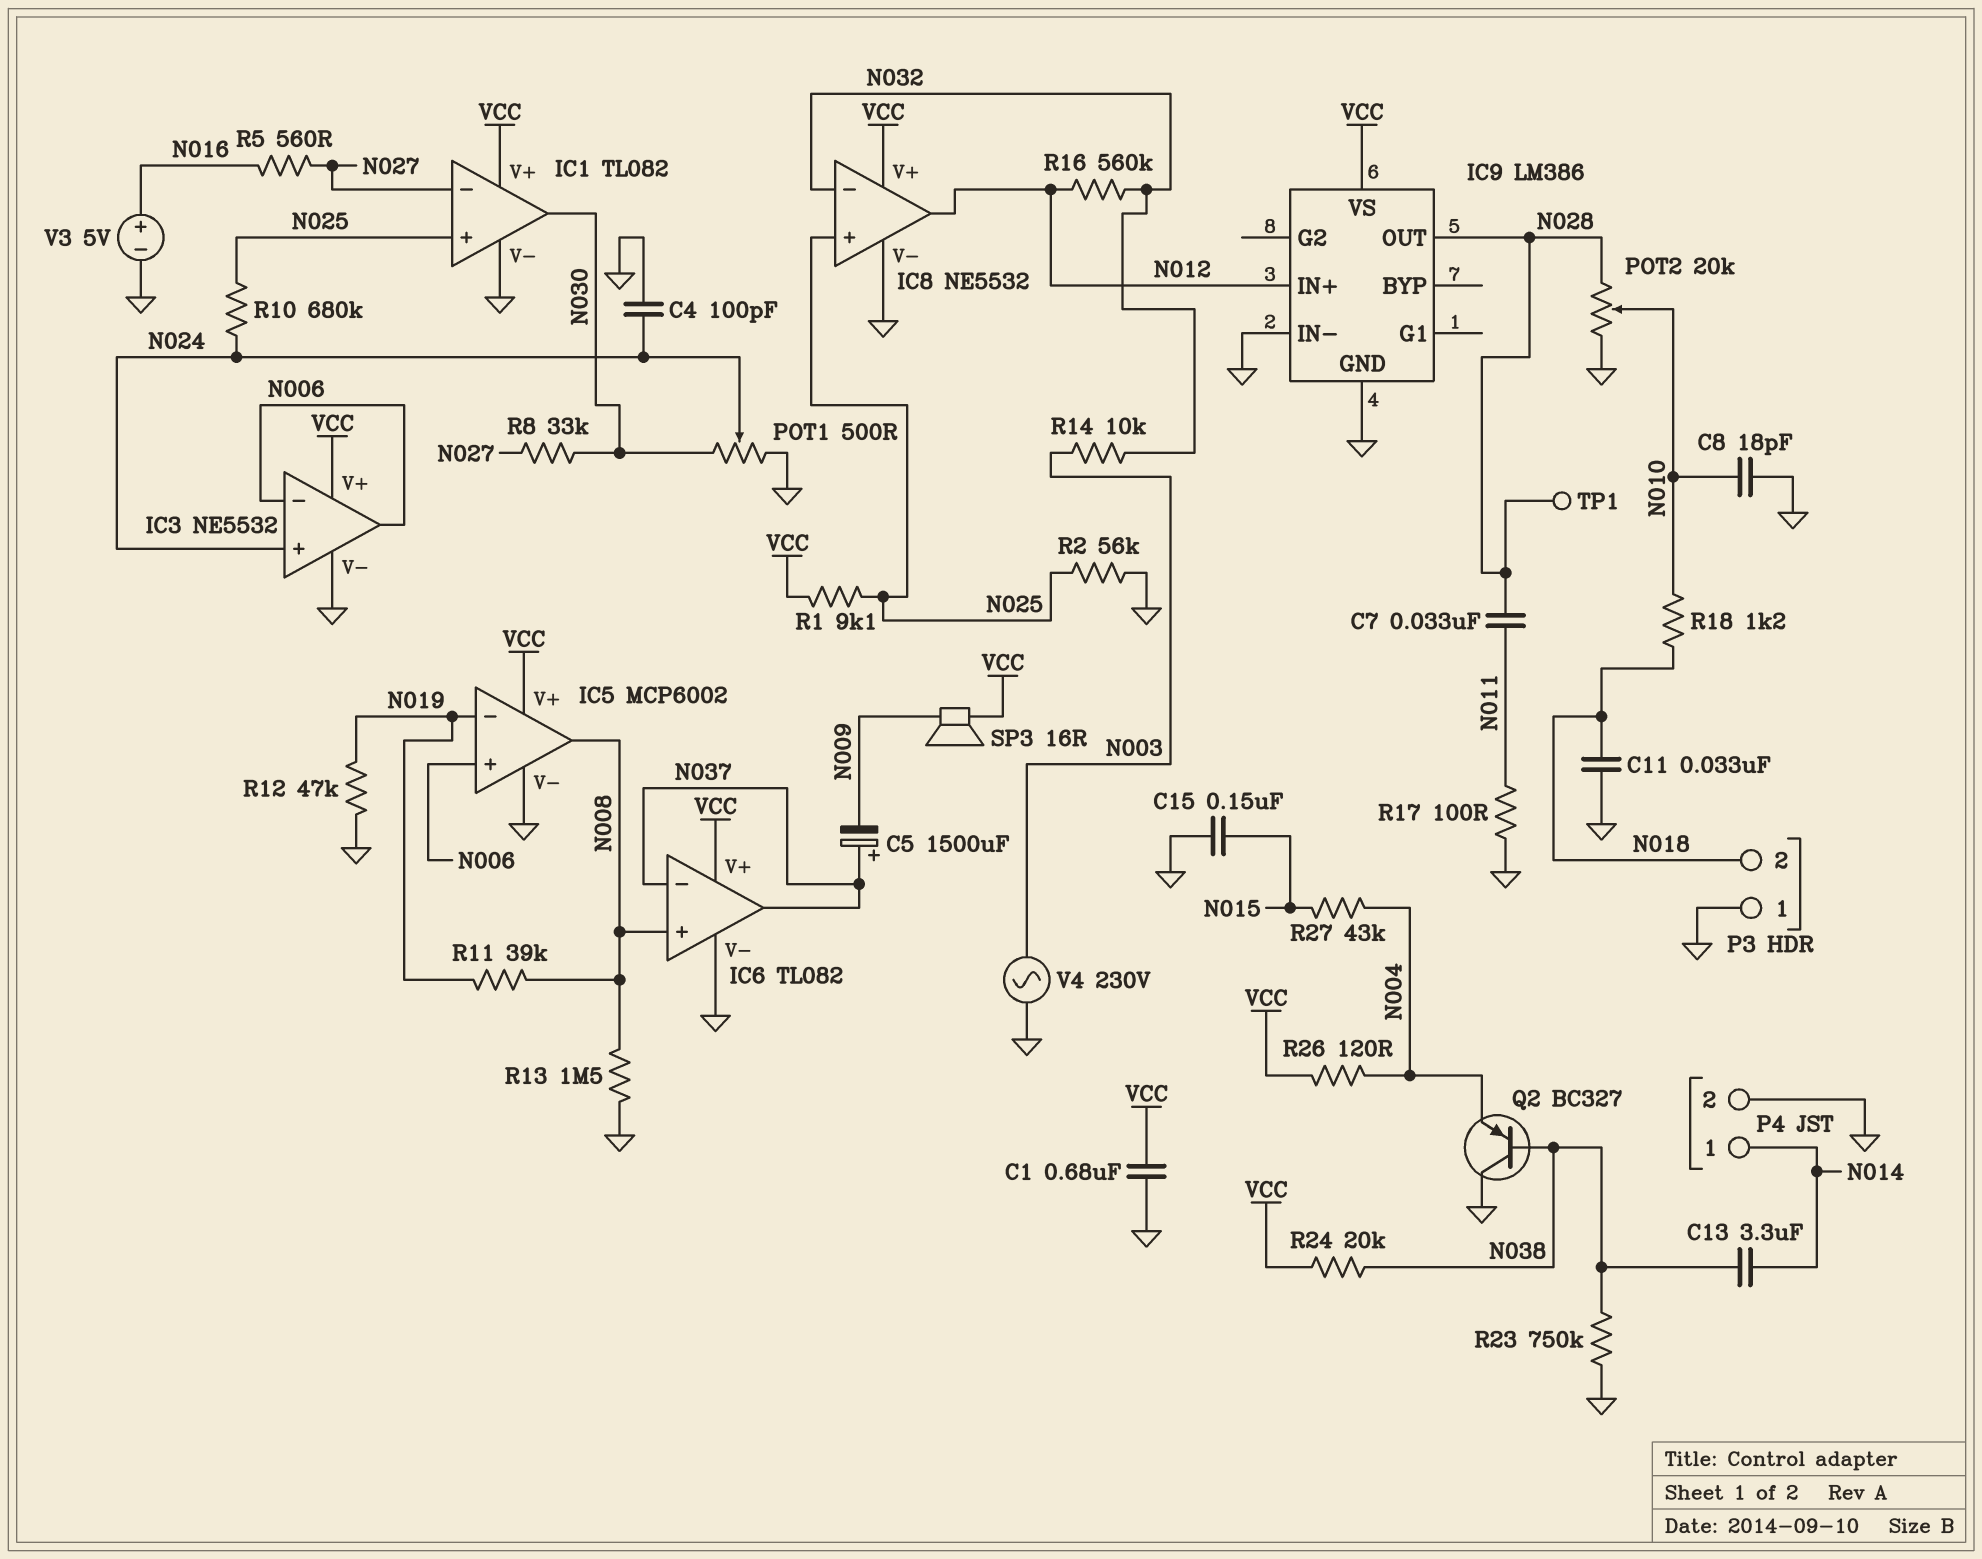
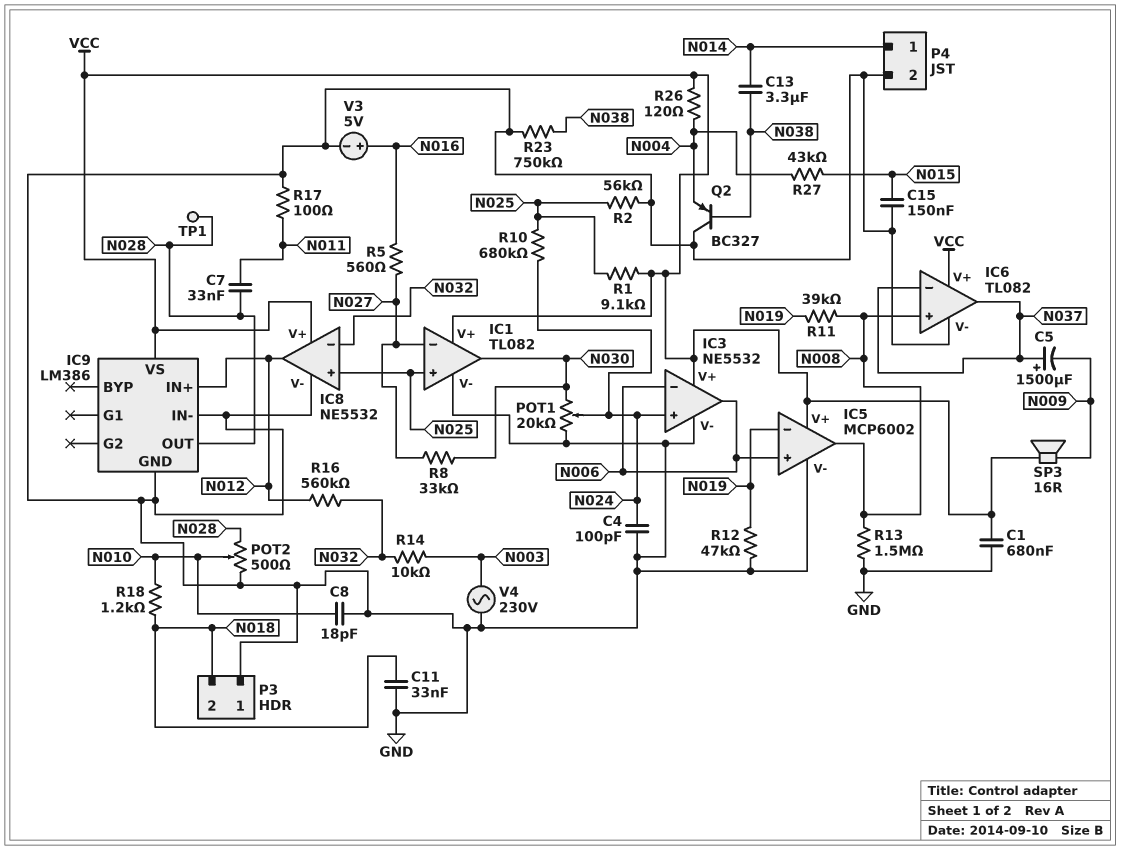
POT1: 500 (GND, N030, wiper N024) -> 20k (GND, N030, wiper N024)
POT2: 20k (GND, N028, wiper N010) -> 500 (GND, N028, wiper N010)
R24: 20k (N038, VCC) -> none

